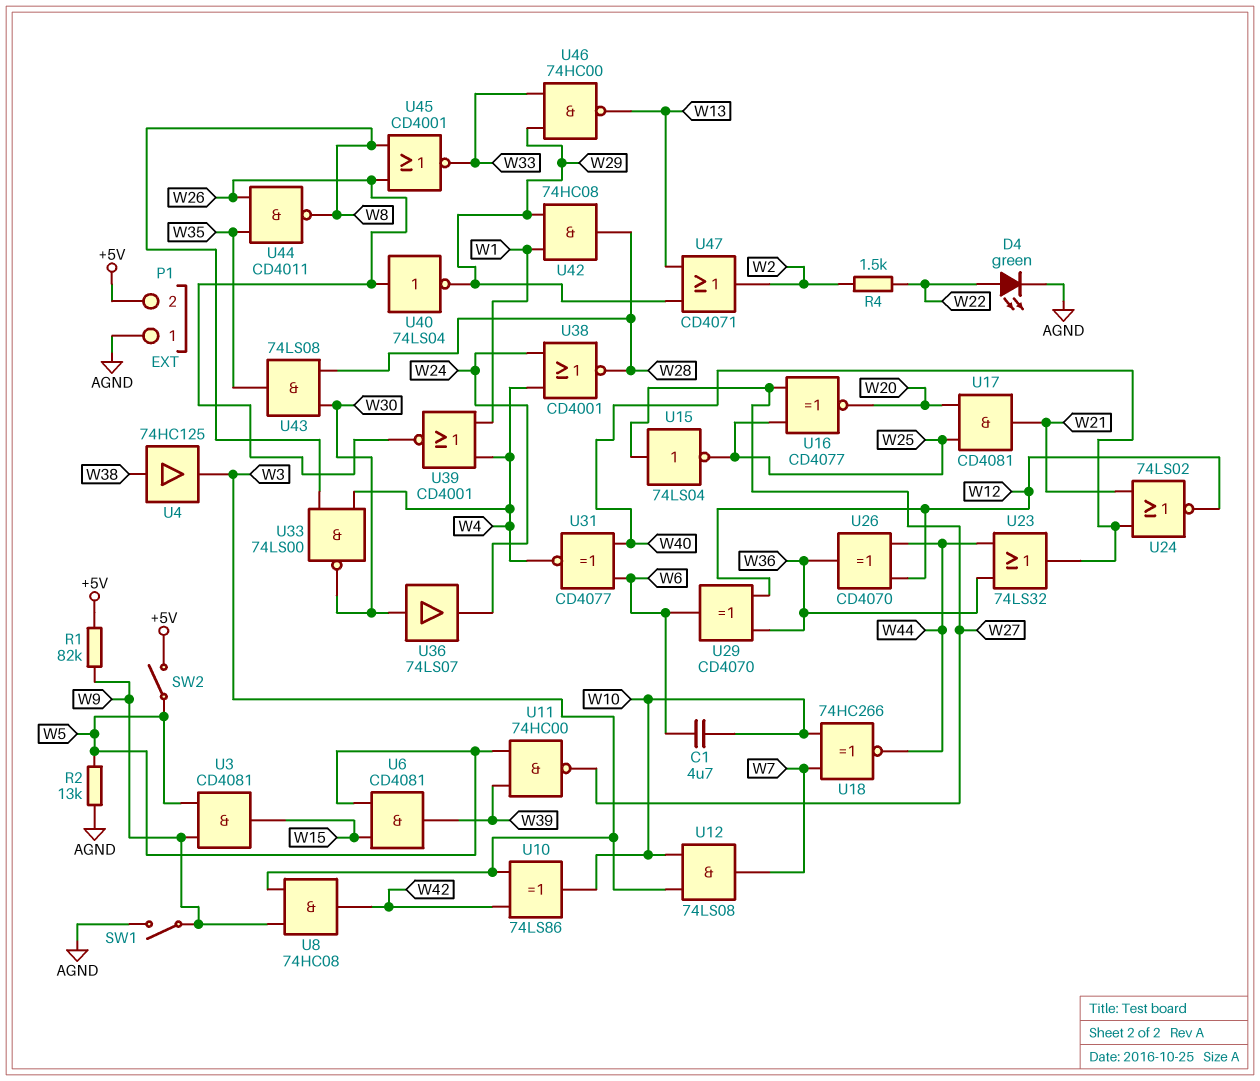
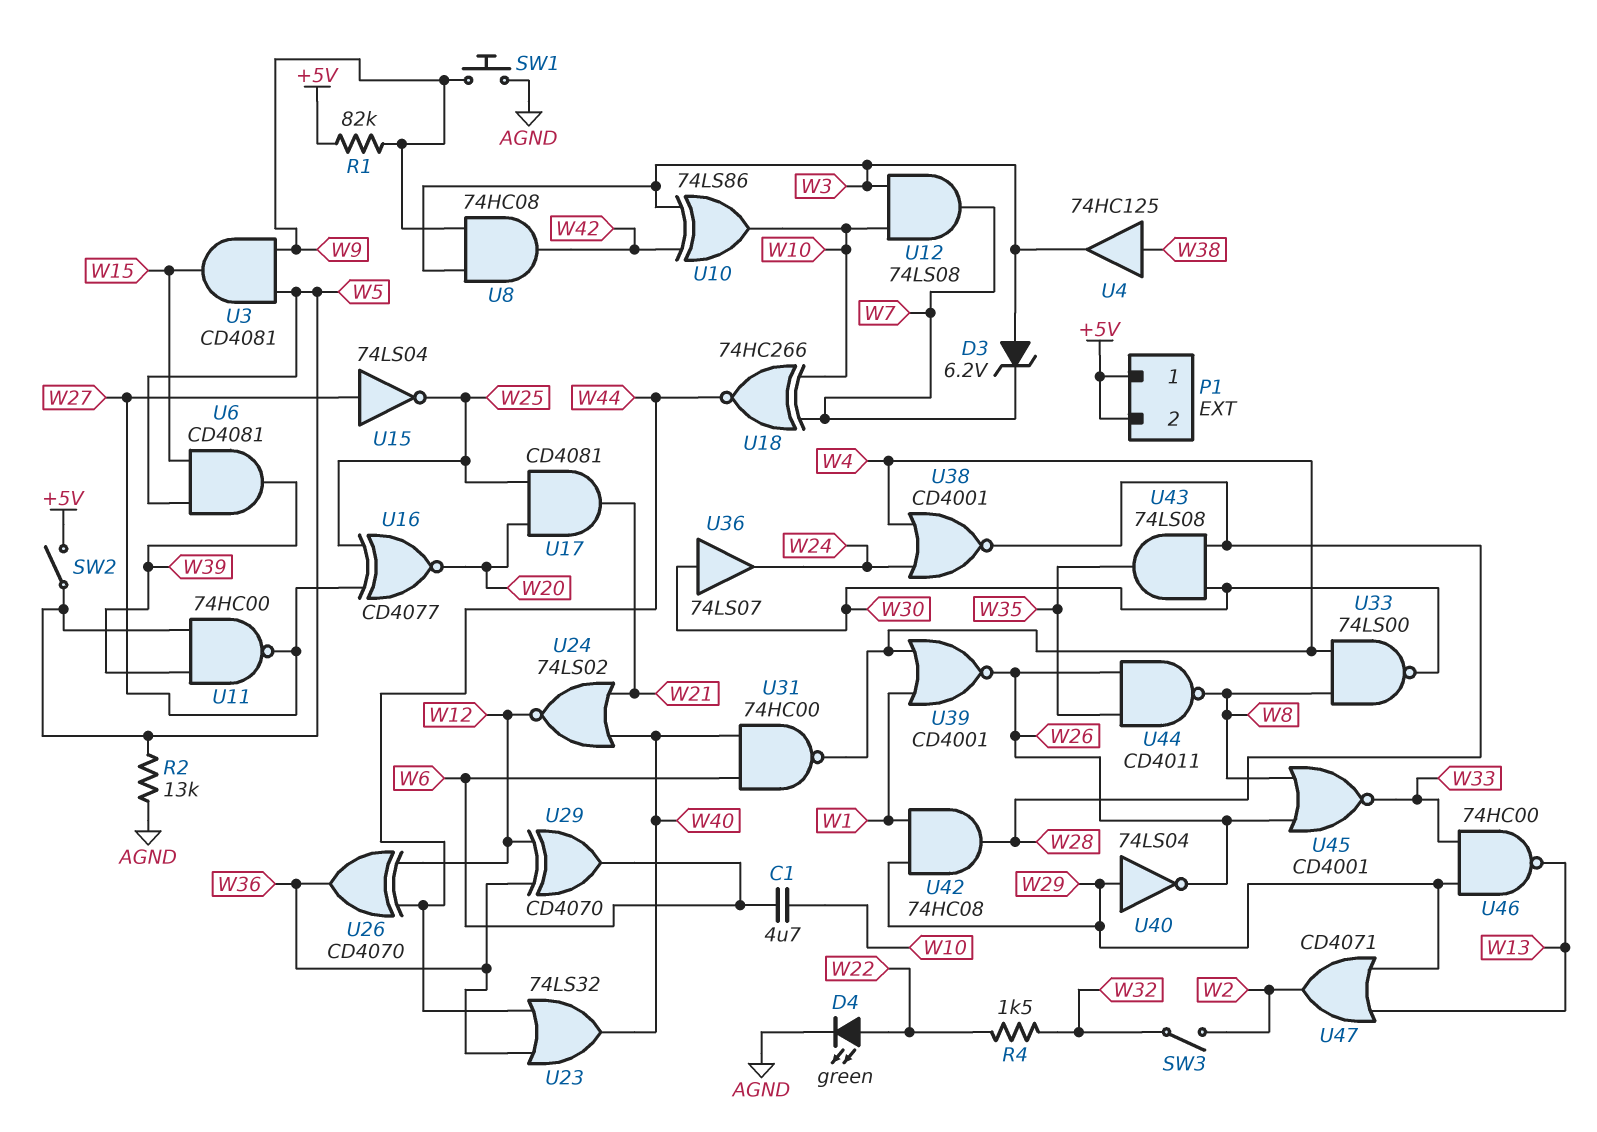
D3: none -> zener 6.2V (A W3, K W7)
P1 pin 1: AGND -> +5V
R4: 1.5k (W2, W22) -> 1.5k (W22, W32)
SW1: switch (AGND, W9) -> button (AGND, W9)
SW3: none -> switch (W2, W32)
U31: XNOR CD4077 (in W6, in W40, out W4) -> NAND 74HC00 (in W6, in W40, out W4)
U40: NOT 74LS04 (in W26, out W29) -> NOT 74LS04 (in W29, out W26)

